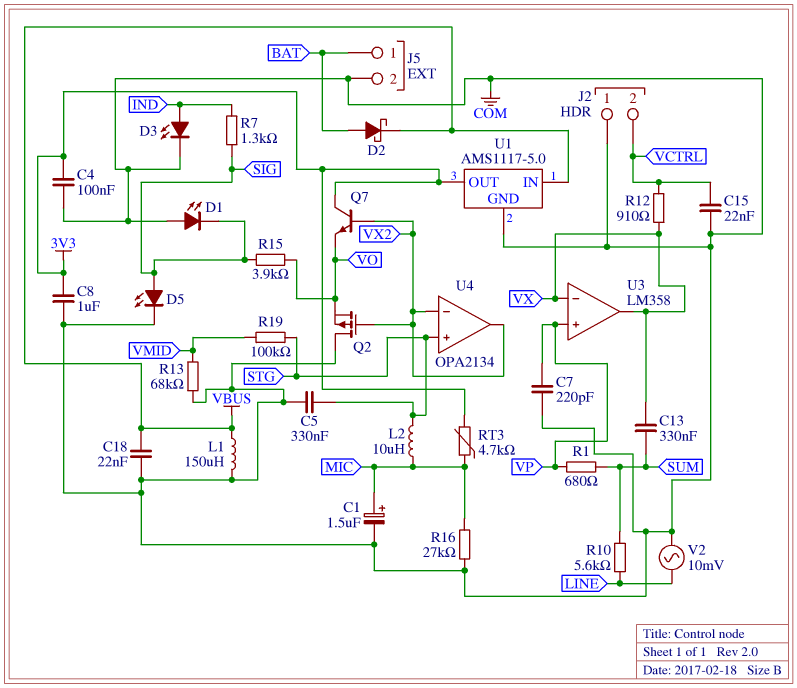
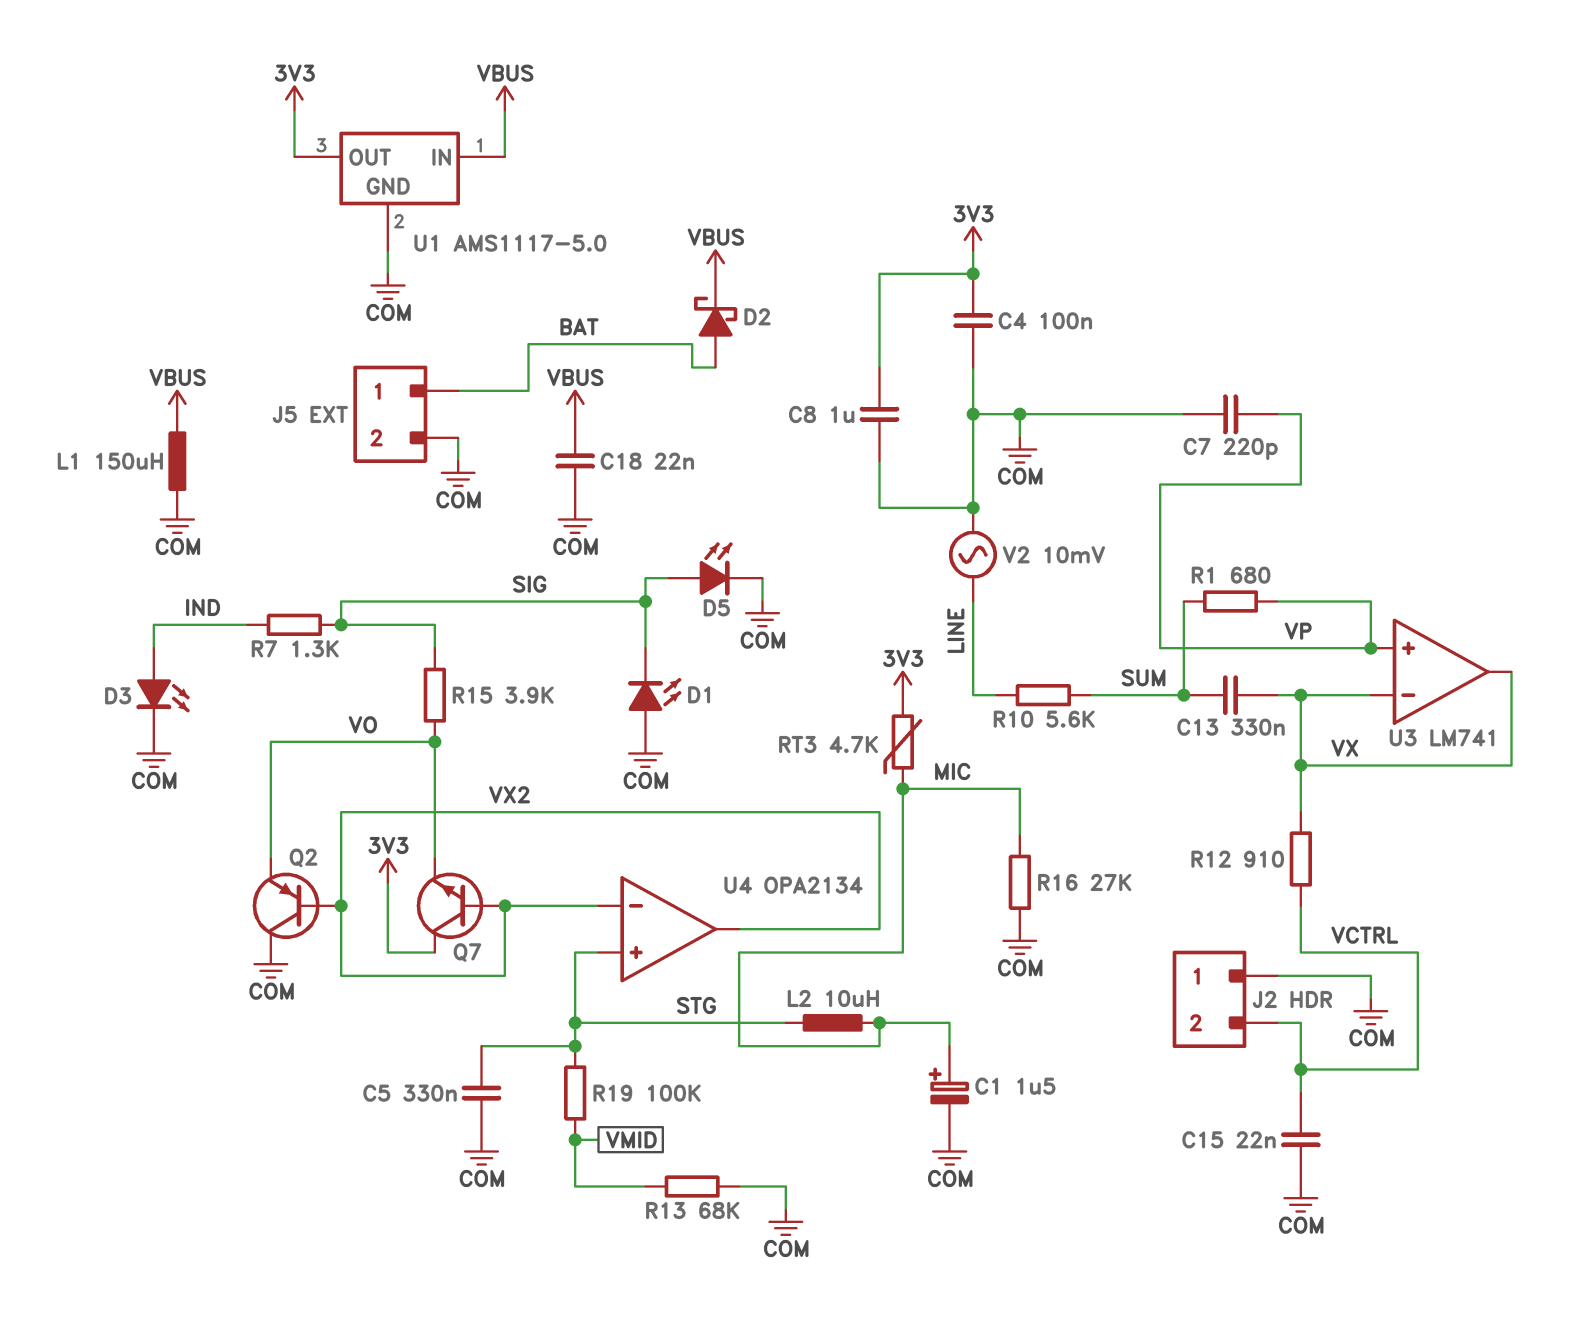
Q2: PMOS (G VX2, D COM, S VO) -> PNP (B VX2, C COM, E VO)
U3: LM358 -> LM741

